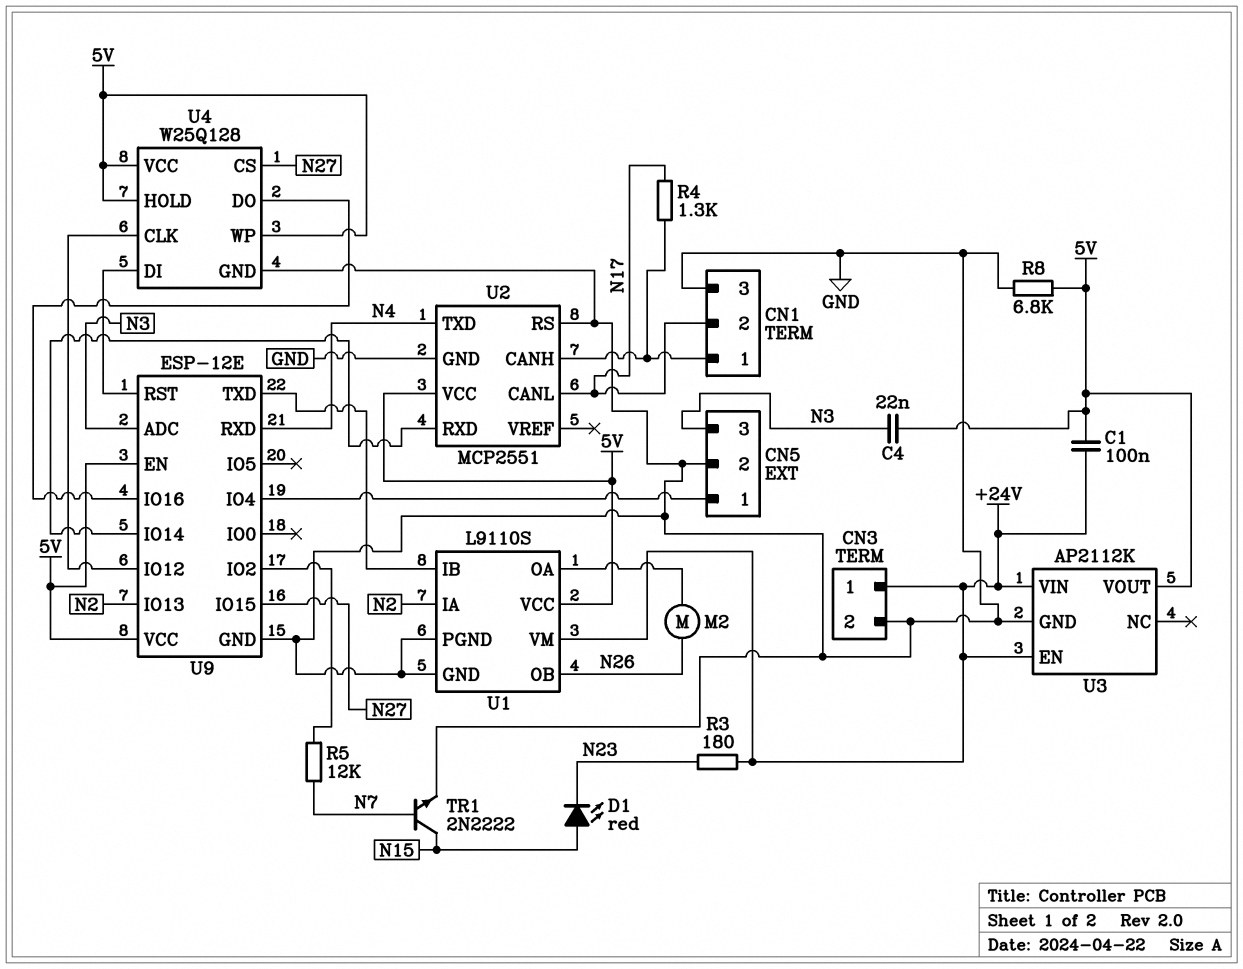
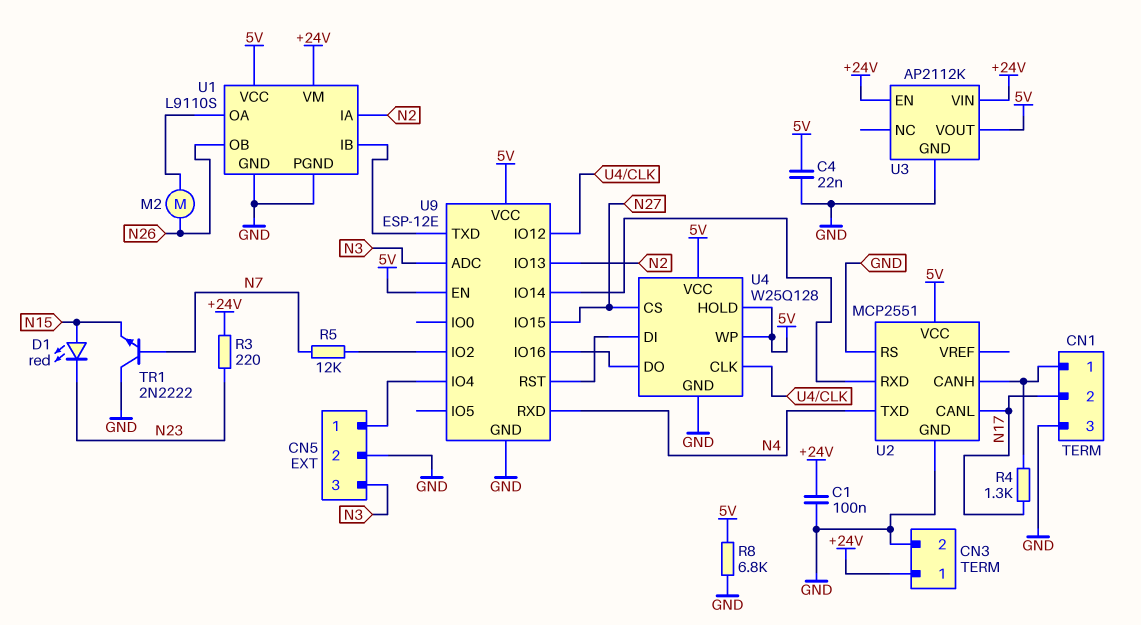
C1: 100nF (+24V, 5V) -> 100nF (+24V, GND)
C4: 22nF (5V, N3) -> 22nF (5V, GND)
R3: 180 (+24V, N23) -> 220 (+24V, N23)
TR1: NPN 2N2222 (B N7, C N15, E GND) -> NPN 2N2222 (B N7, C GND, E N15)

